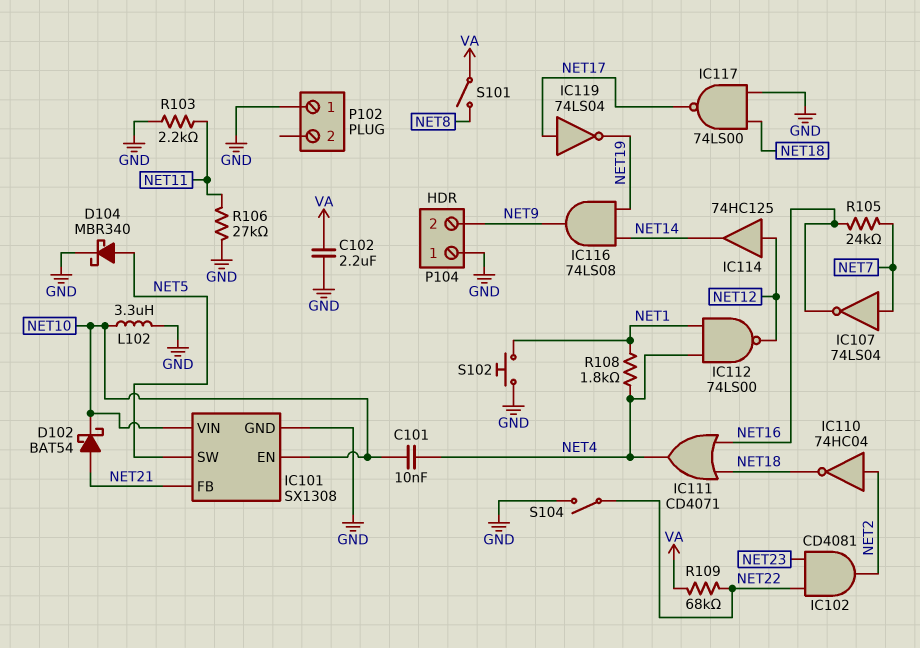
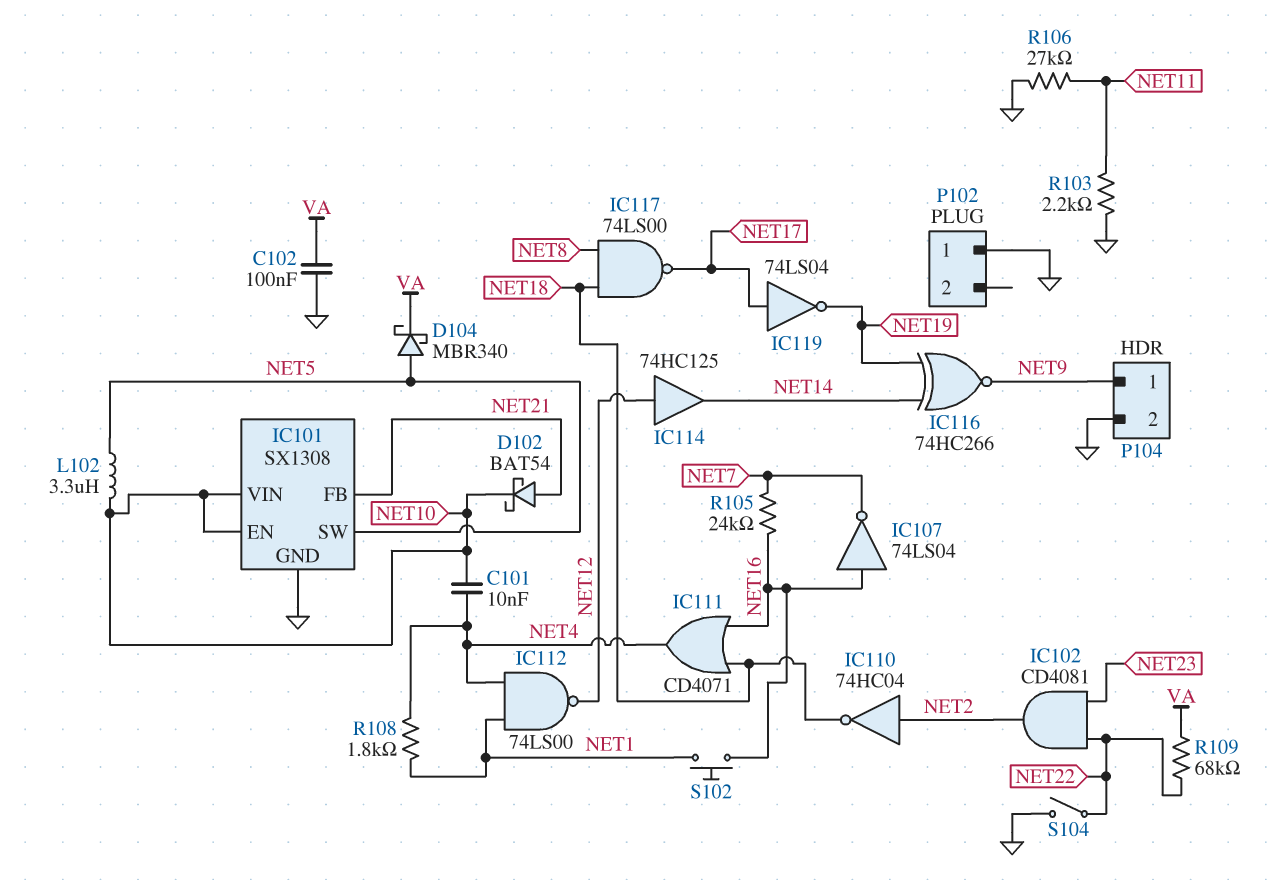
C102: 2.2uF (GND, VA) -> 100nF (GND, VA)
D104: schottky MBR340 (A NET5, K GND) -> schottky MBR340 (A NET5, K VA)
IC107: NOT 74LS04 (in NET7, out NET16) -> NOT 74LS04 (in NET16, out NET7)
IC116: AND 74LS08 (in NET14, in NET19, out NET9) -> XNOR 74HC266 (in NET14, in NET19, out NET9)
IC117: NAND 74LS00 (in GND, in NET18, out NET17) -> NAND 74LS00 (in NET8, in NET18, out NET17)
L102: 3.3uH (GND, NET10) -> 3.3uH (NET5, NET10)
P104 pin 1: GND -> NET9
P104 pin 2: NET9 -> GND
S101: switch (NET8, VA) -> none
S102: button (GND, NET1) -> button (NET1, NET16)

